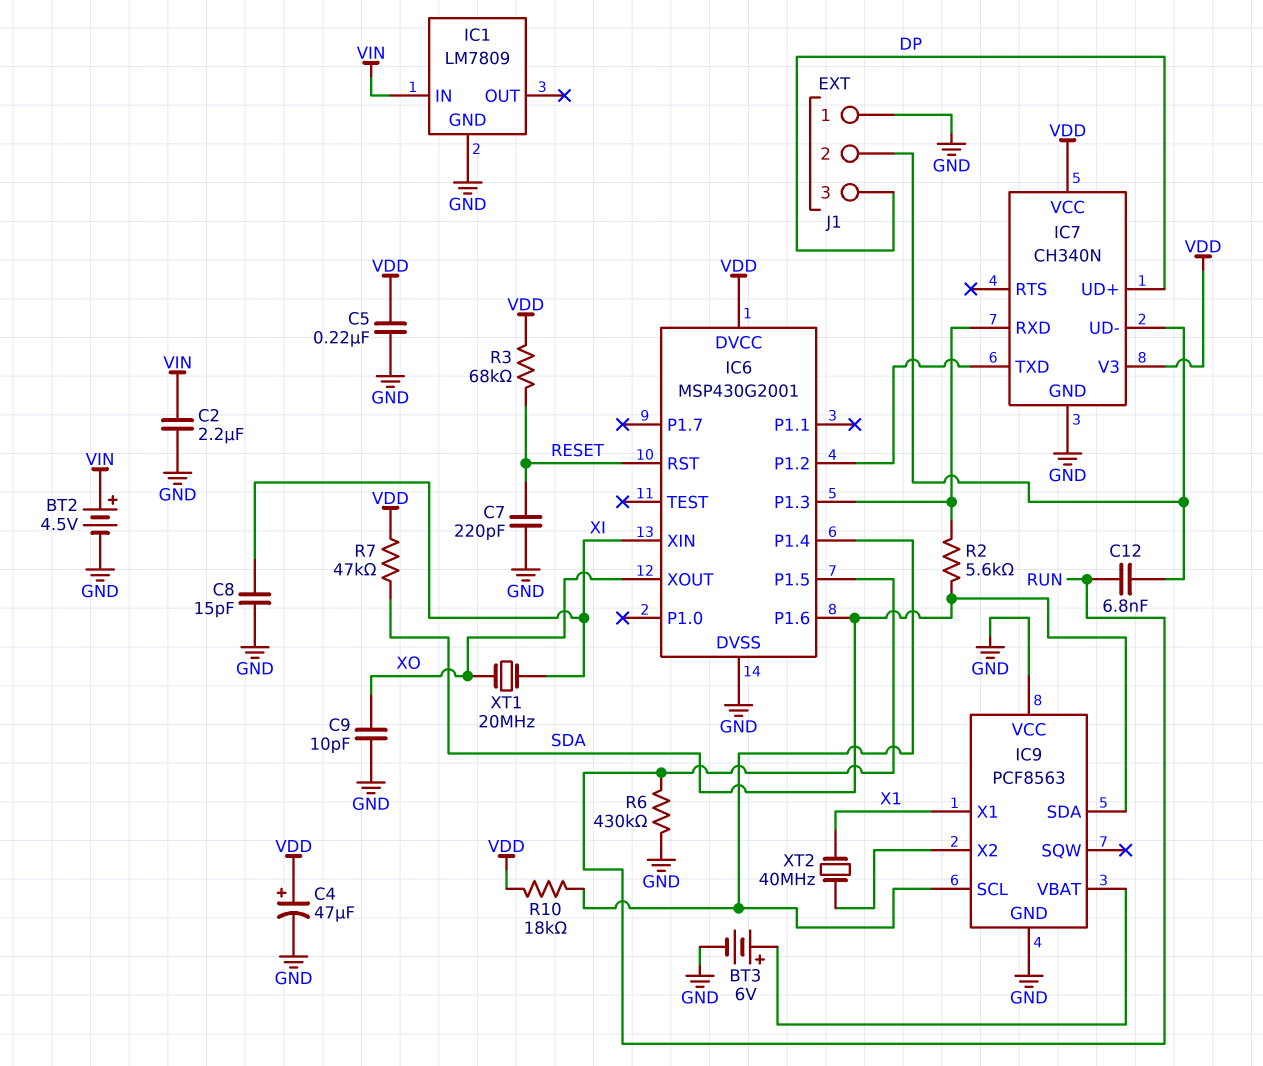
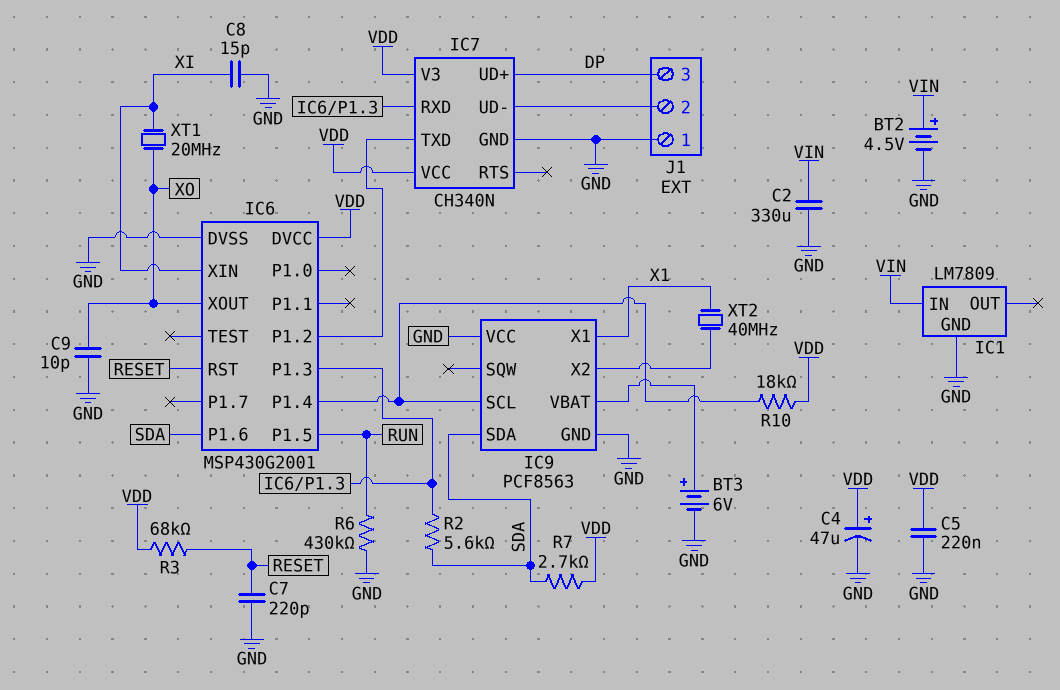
C2: 2.2uF (GND, VIN) -> 330uF (GND, VIN)
C12: 6.8nF (IC7/UD-, RUN) -> none
R7: 47k (SDA, VDD) -> 2.7k (SDA, VDD)

